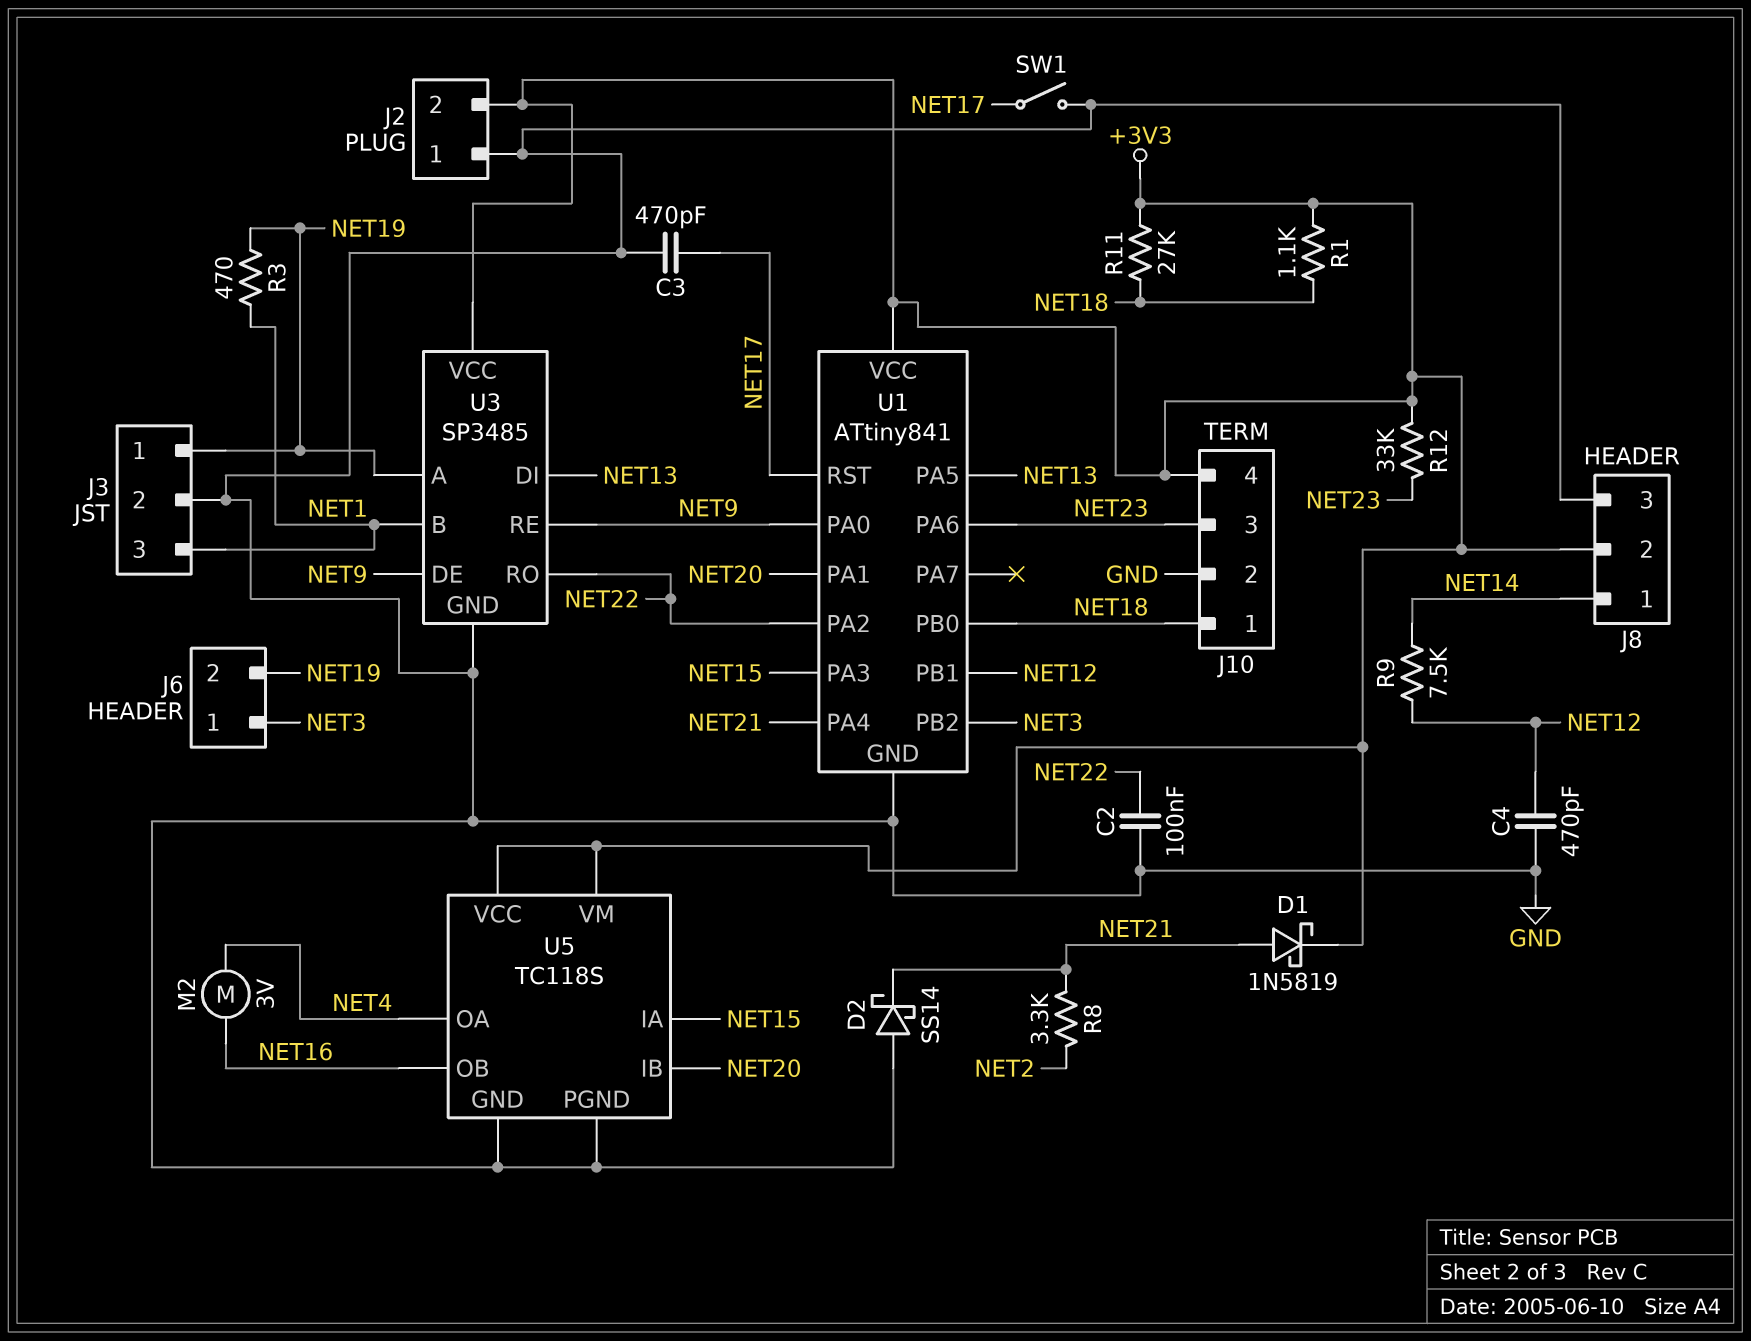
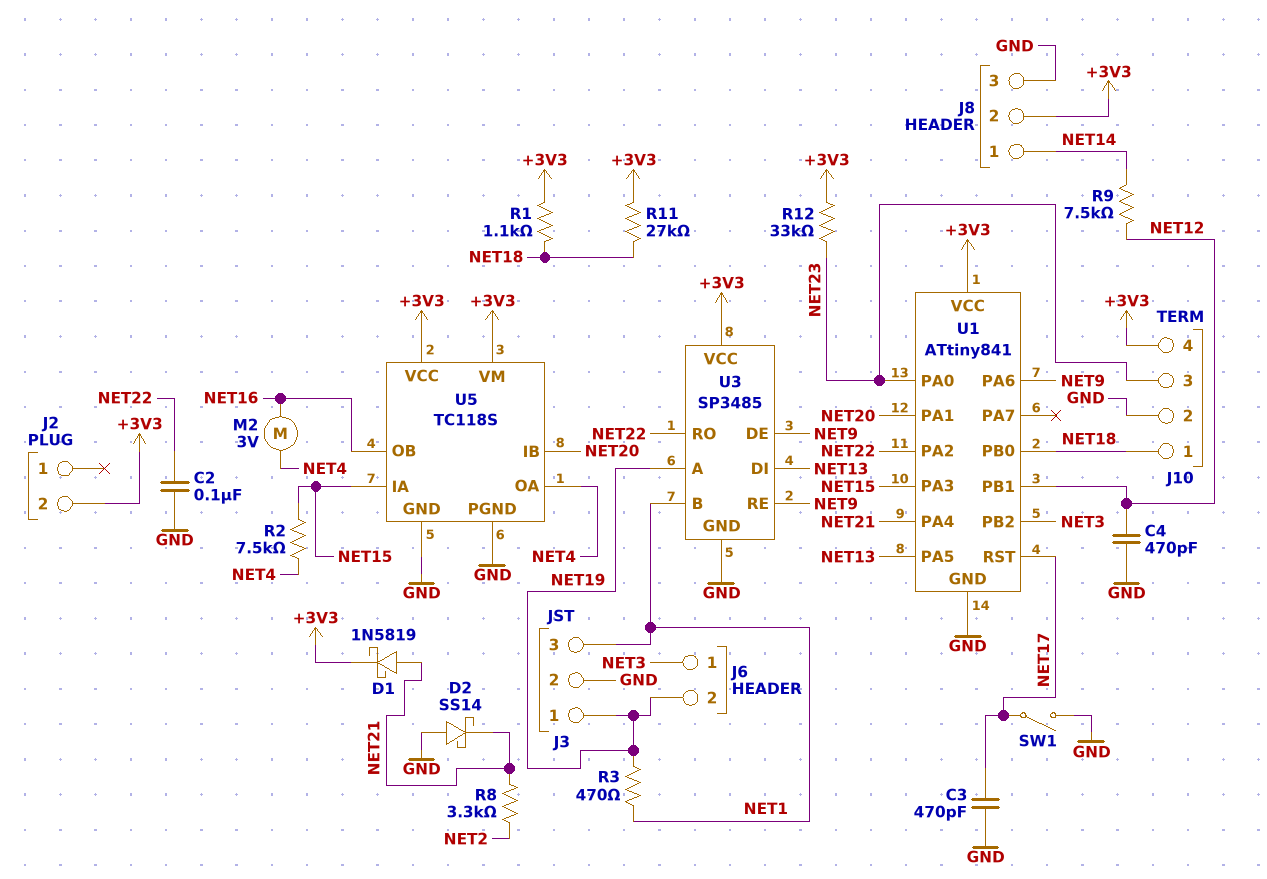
J2 pin 1: GND -> none
R2: none -> 7.5k (NET4, NET15)
U1 pin PA0: NET9 -> NET23
U1 pin PA6: NET23 -> NET9

